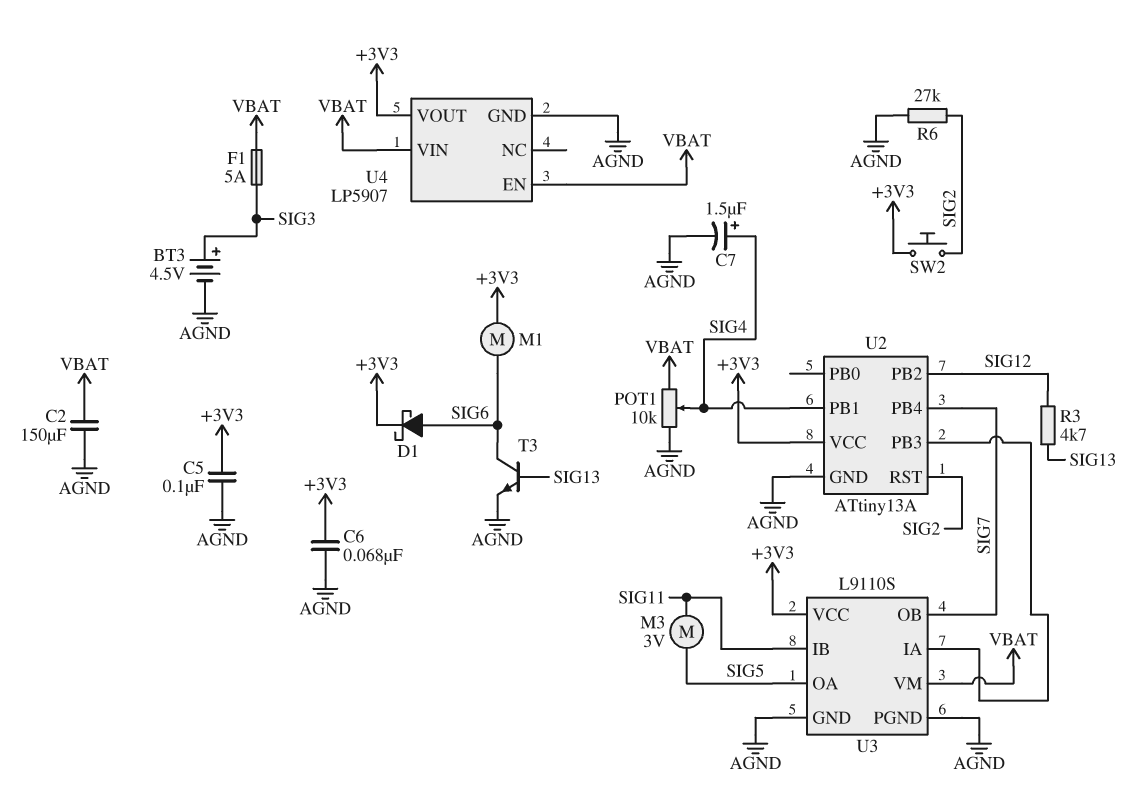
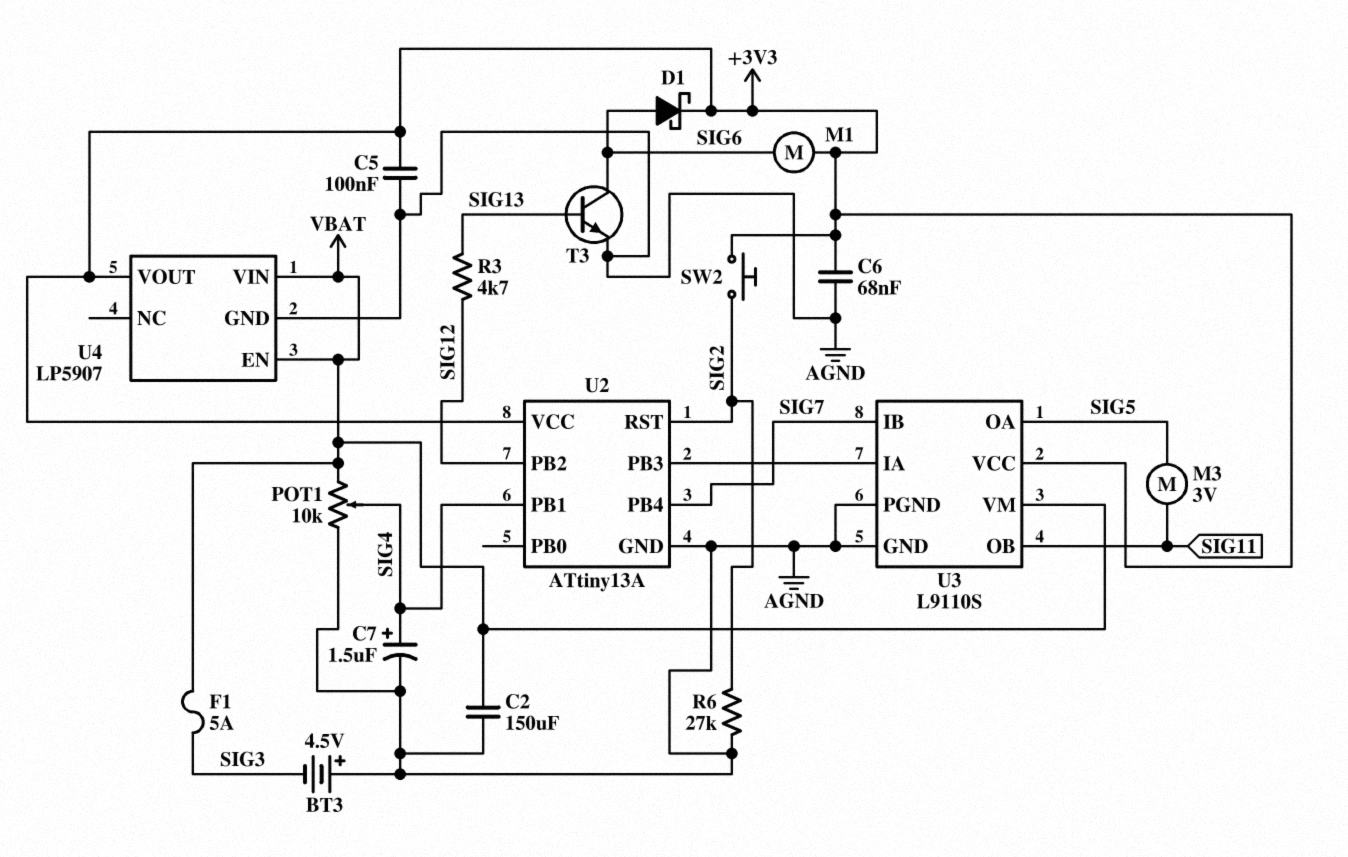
BT3: 4.5V (plus SIG3, minus AGND) -> 4.5V (plus AGND, minus SIG3)
U3 pin IB: SIG11 -> SIG7
U3 pin OB: SIG7 -> SIG11

